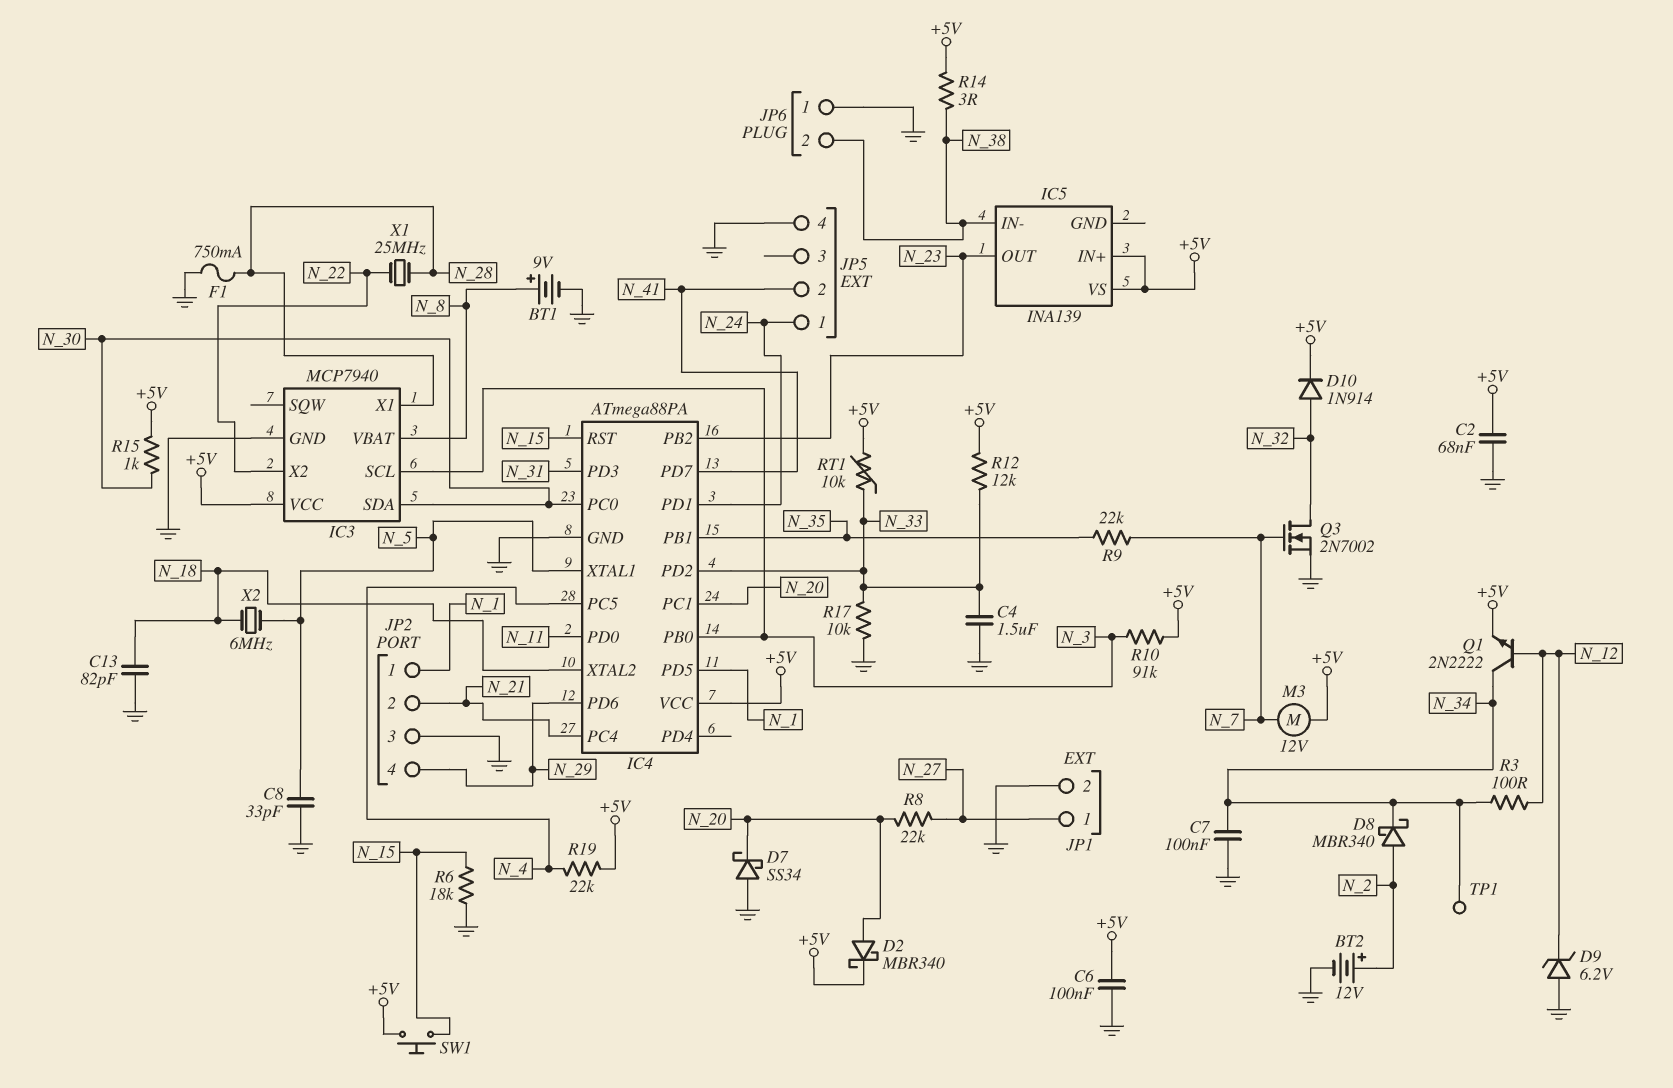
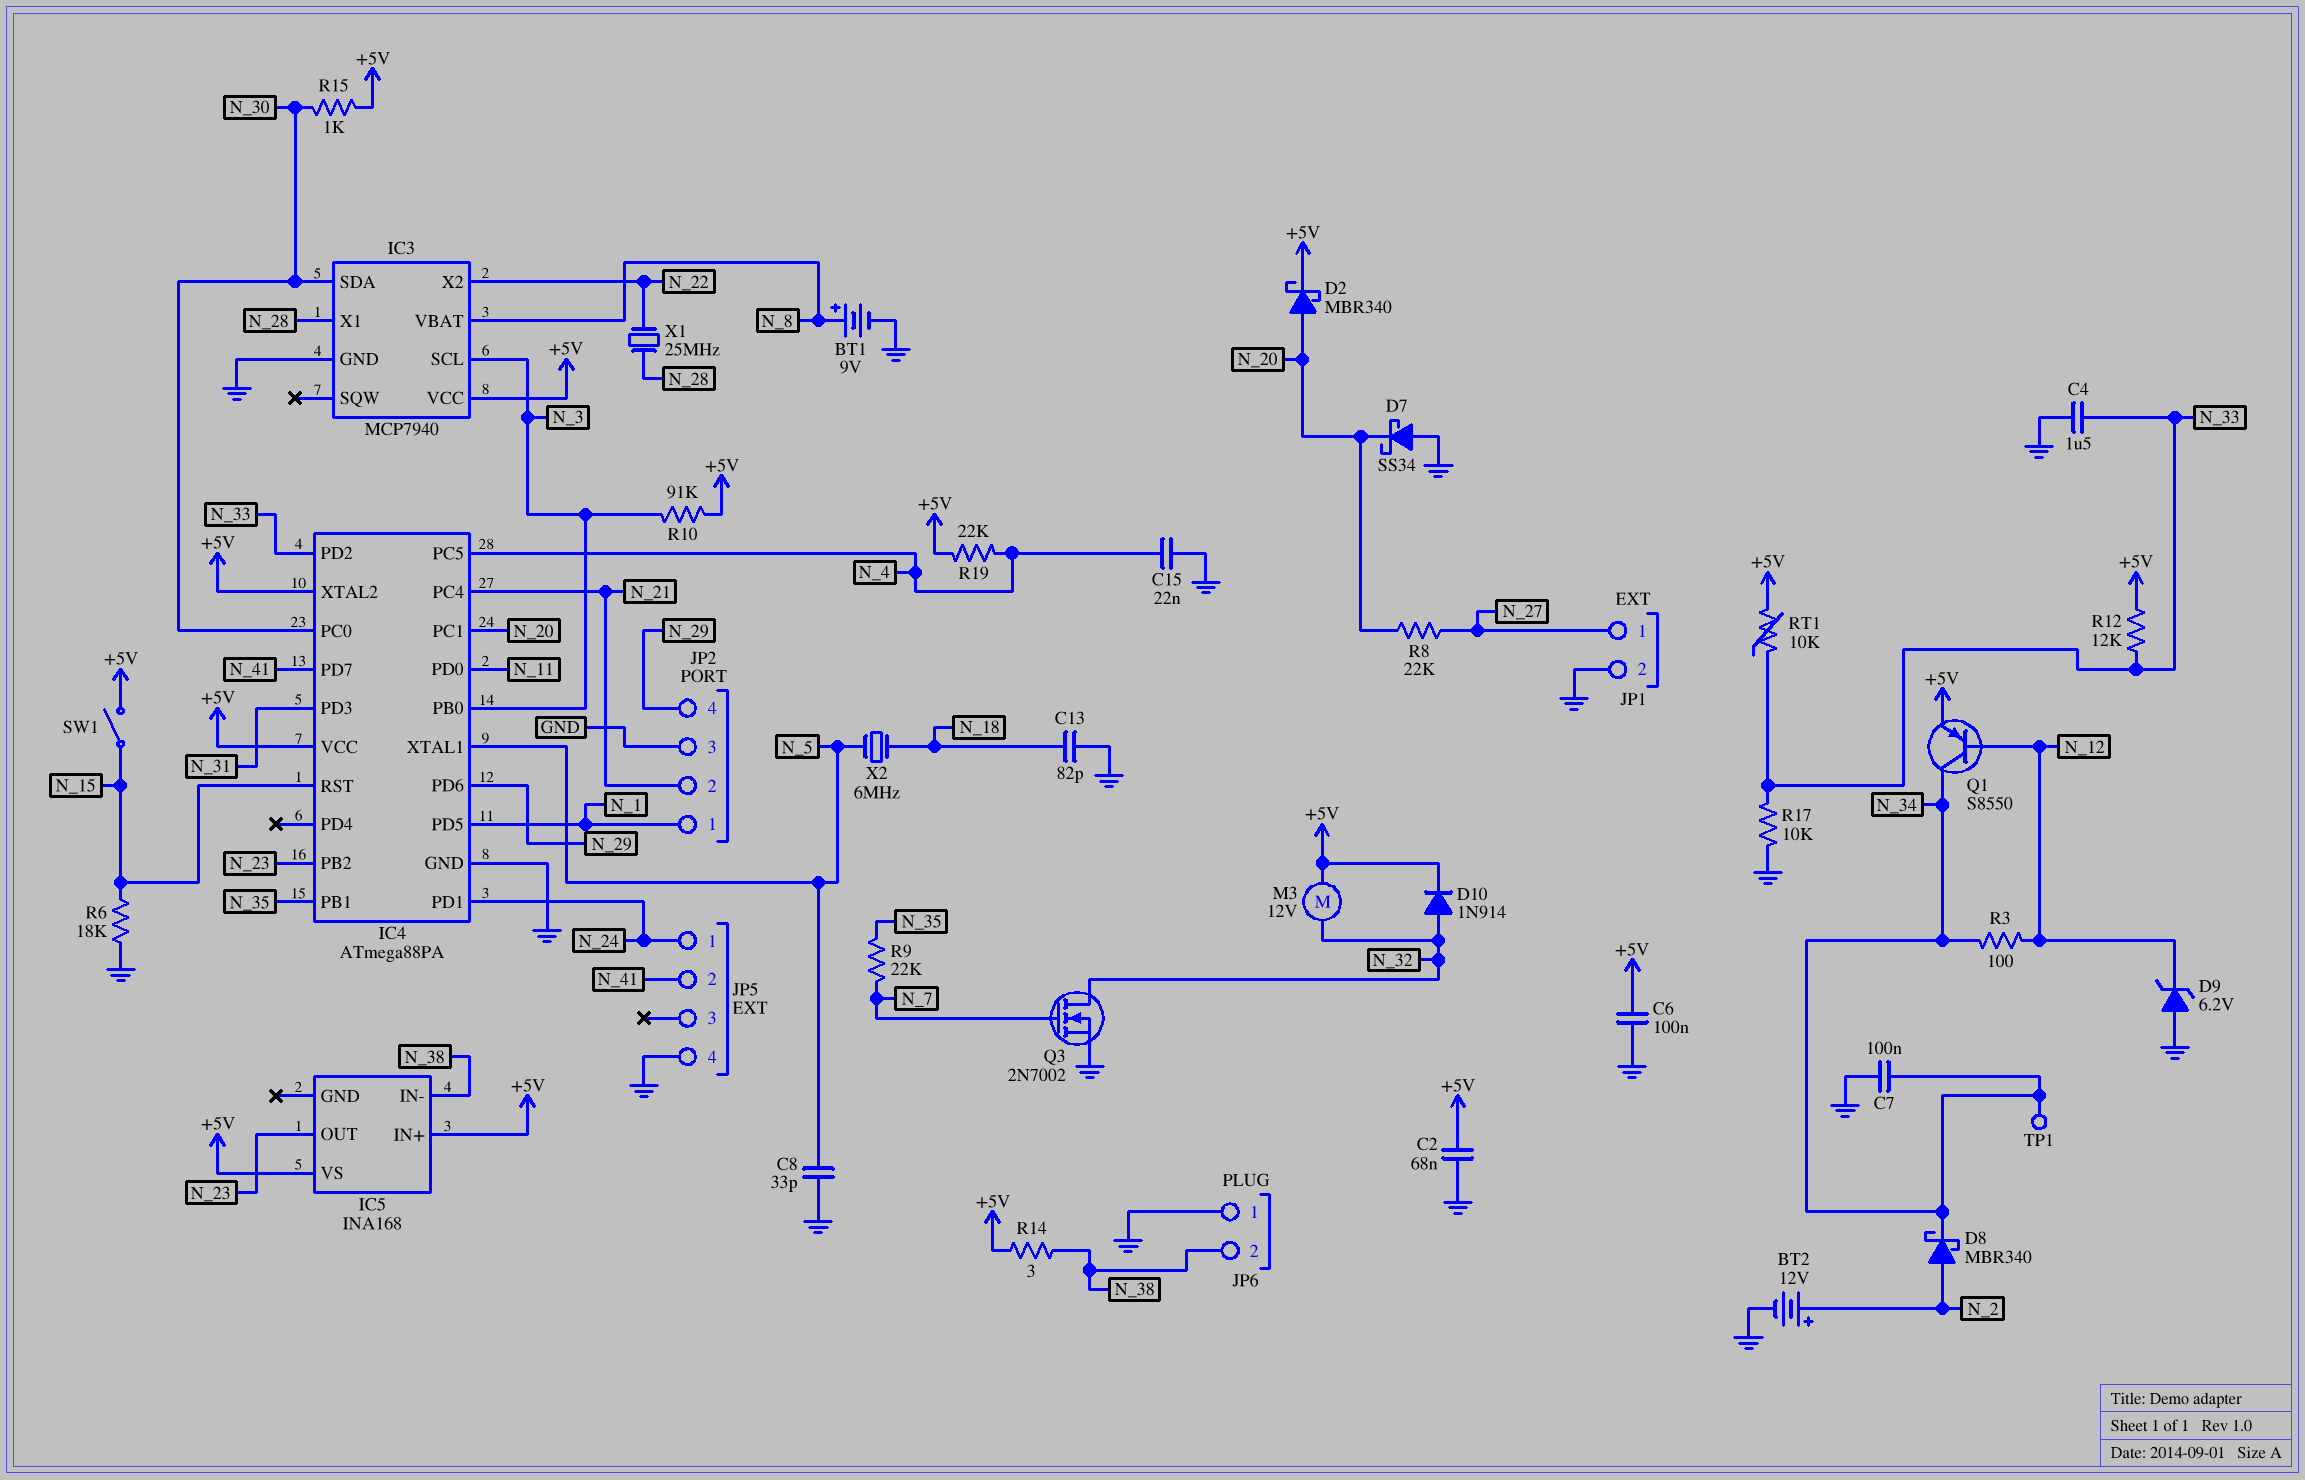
C15: none -> 22nF (GND, N_4)
F1: 750mA (GND, N_28) -> none
IC4 pin XTAL2: N_18 -> +5V
IC5: INA139 -> INA168
M3: motor 12V (+5V, N_7) -> motor 12V (+5V, N_32)
Q1: NPN 2N2222 (B N_12, C N_34, E +5V) -> PNP S8550 (B N_12, C N_34, E +5V)
SW1: button (+5V, N_15) -> switch (+5V, N_15)

